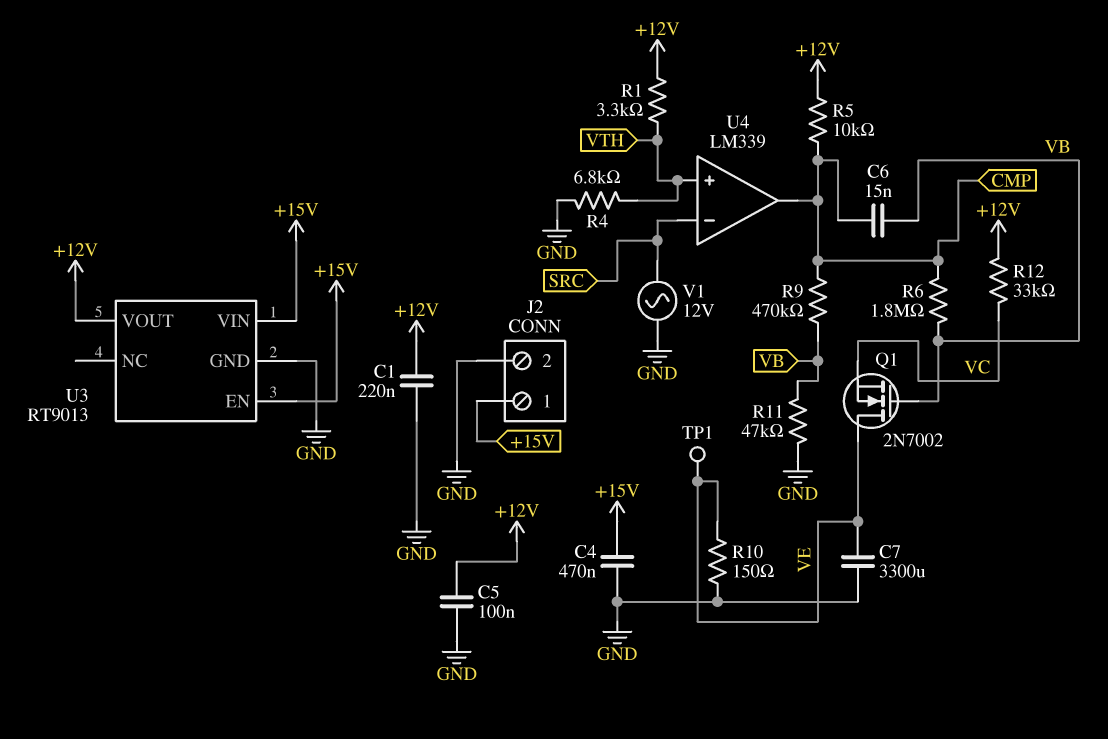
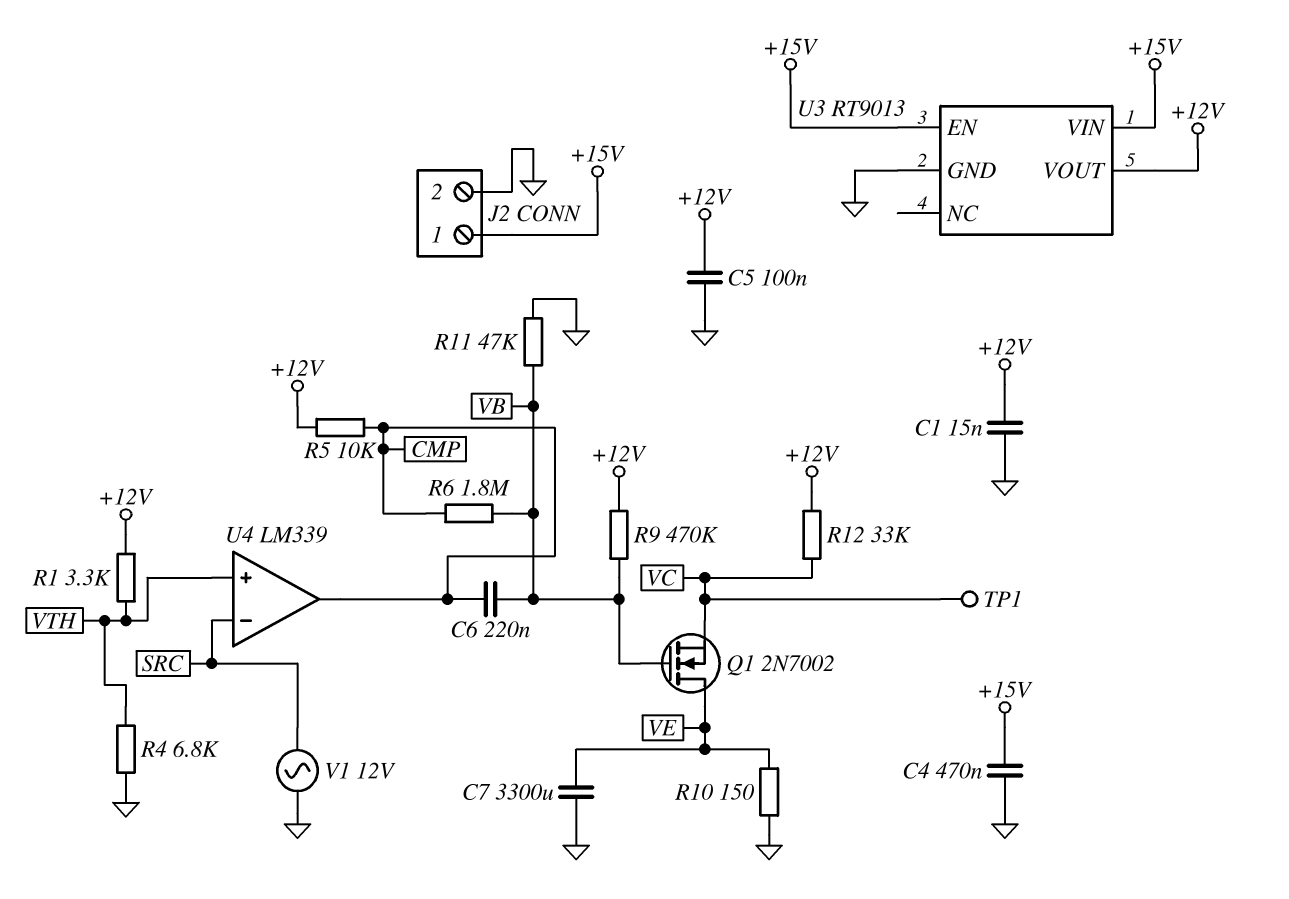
C1: 220nF (+12V, GND) -> 15nF (+12V, GND)
C6: 15nF (CMP, VB) -> 220nF (CMP, VB)
R9: 470k (CMP, VB) -> 470k (+12V, VB)
TP1: test point (VE) -> test point (VC)

